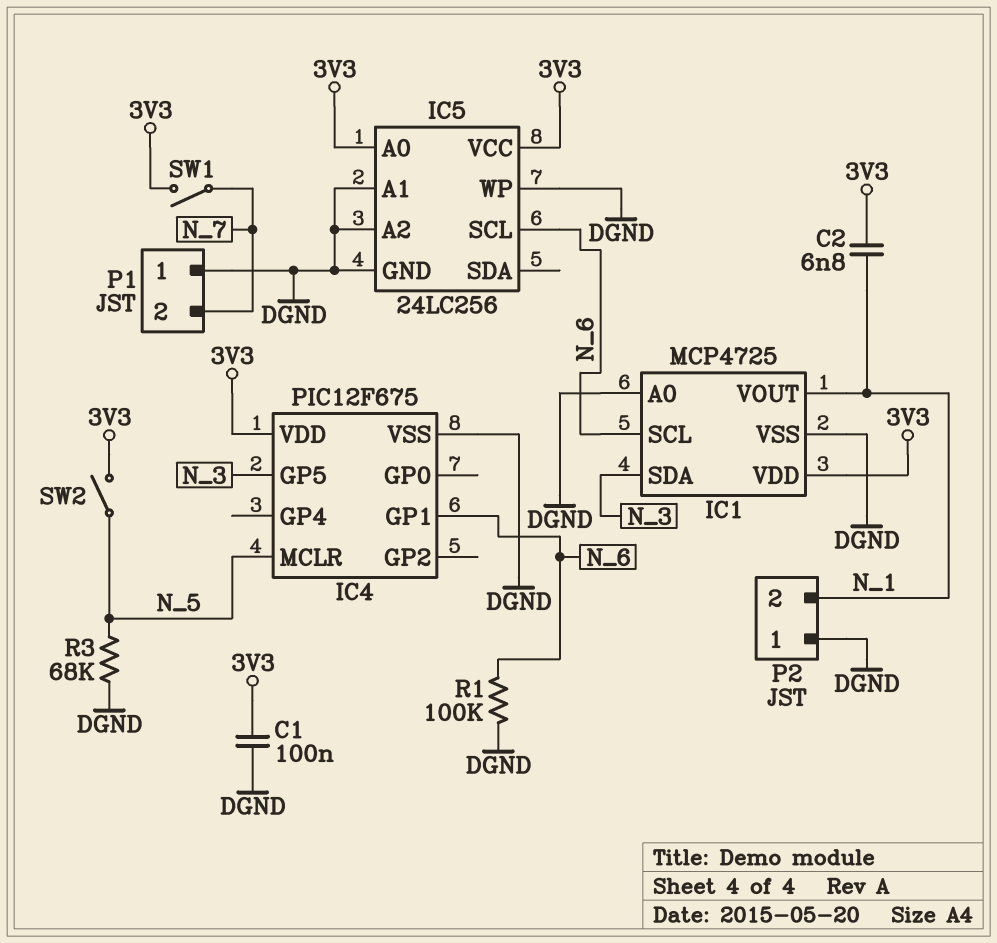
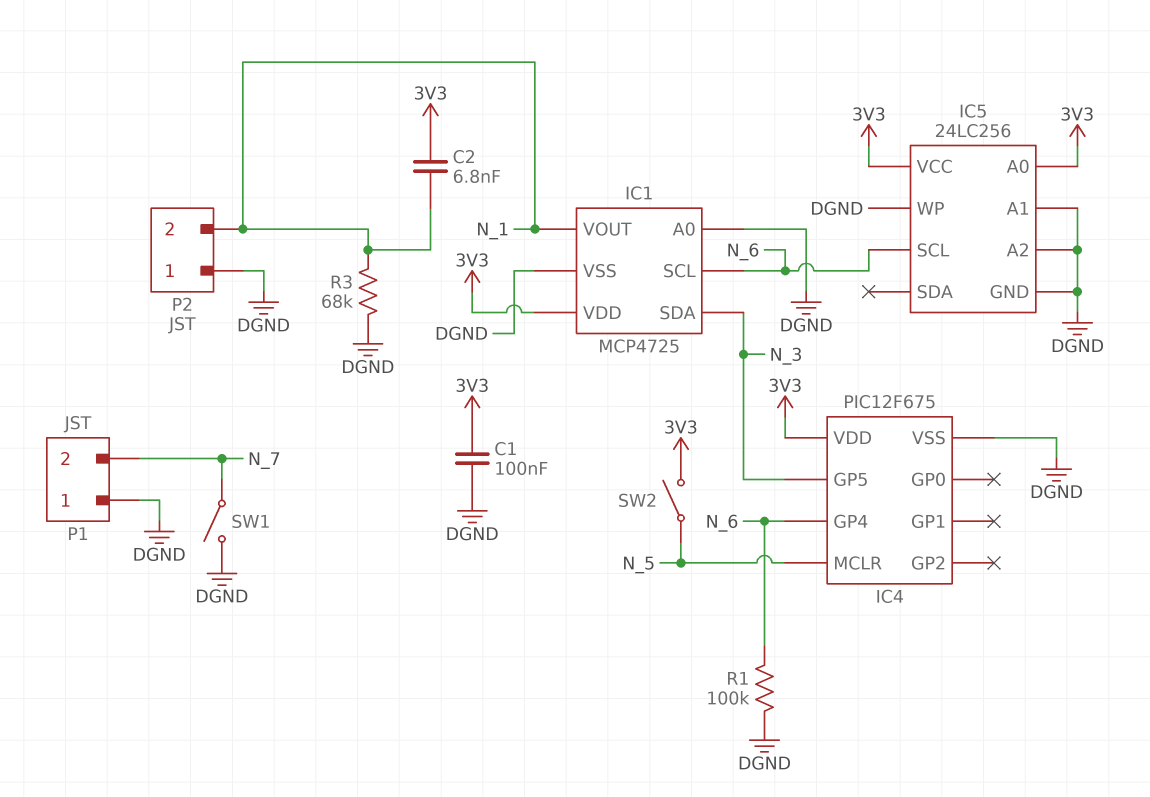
IC4 pin GP1: N_6 -> none
IC4 pin GP4: none -> N_6
R3: 68k (DGND, N_5) -> 68k (DGND, N_1)
SW1: switch (3V3, N_7) -> switch (DGND, N_7)

